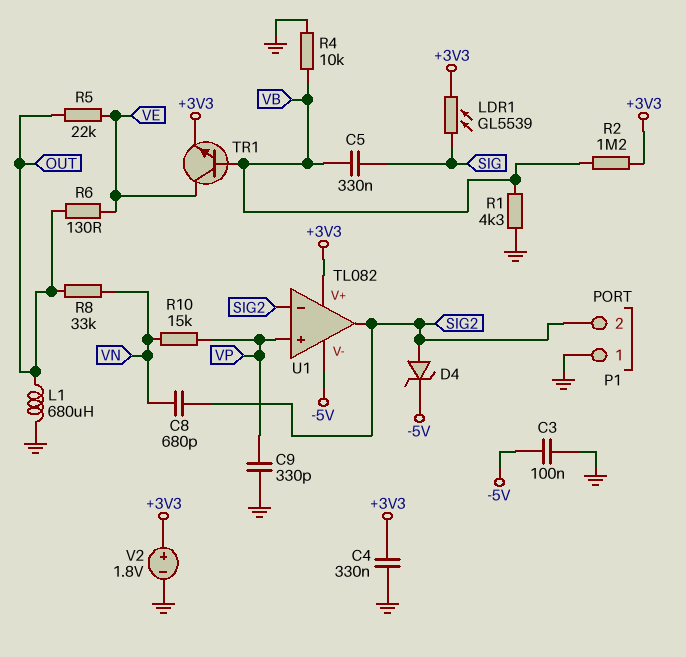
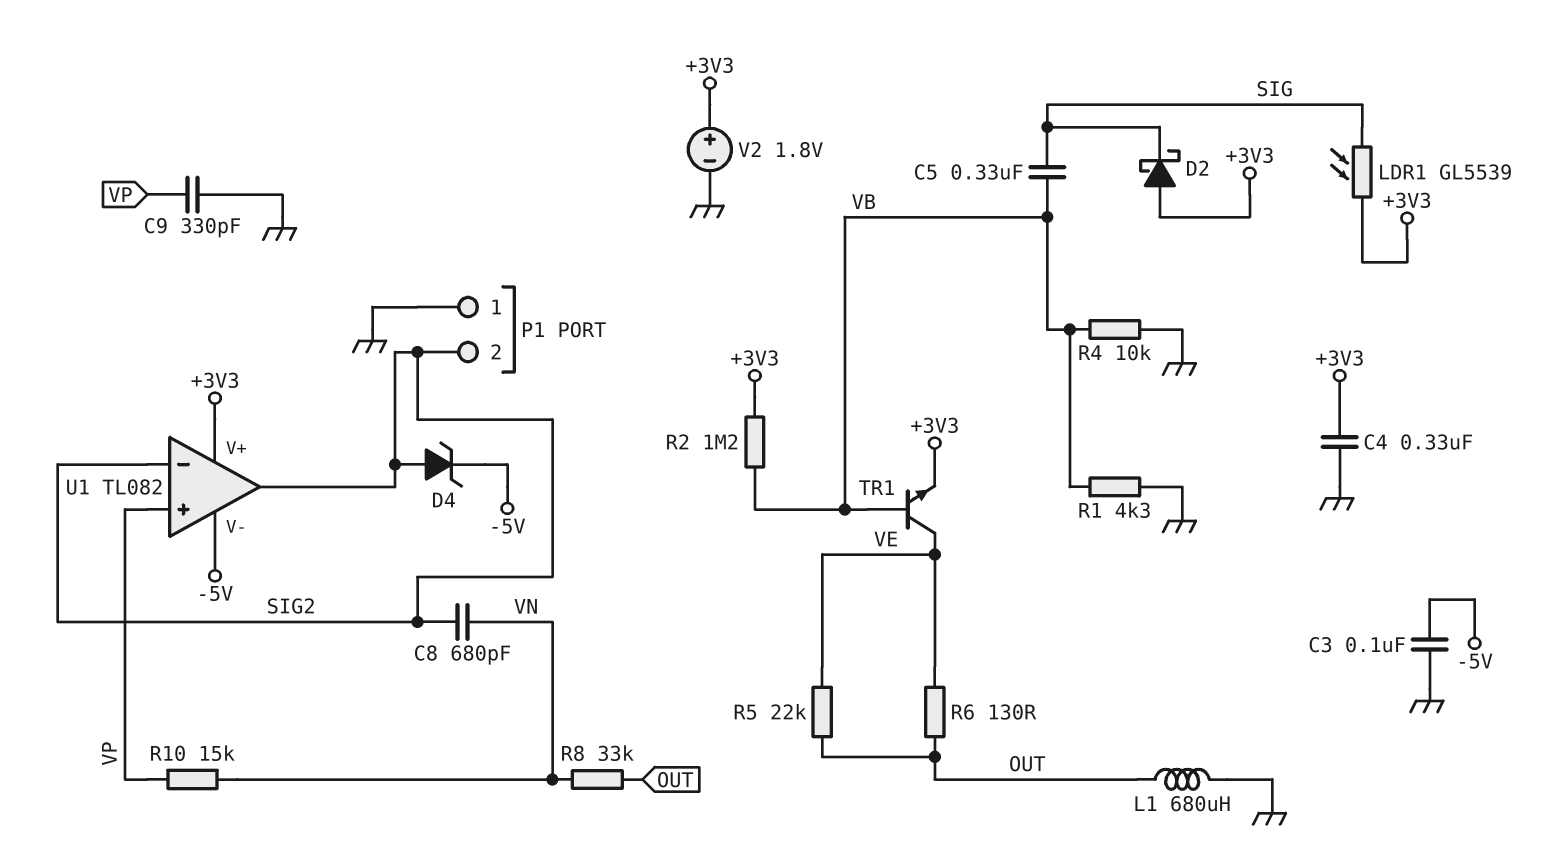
D2: none -> schottky (A +3V3, K SIG)

